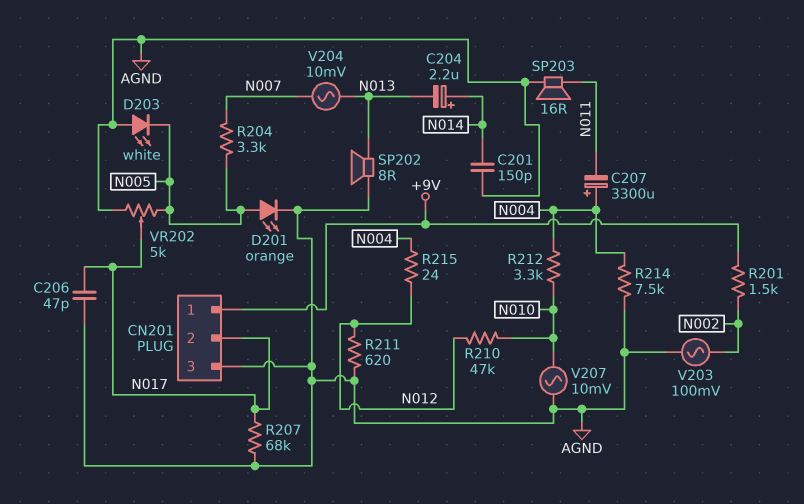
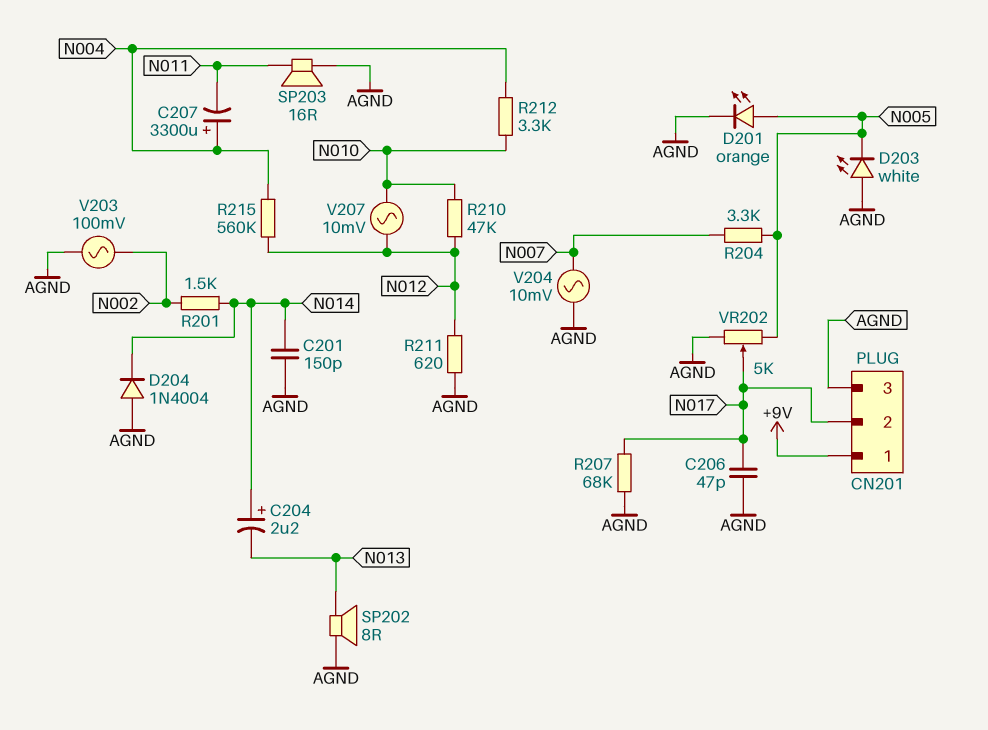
D204: none -> diode 1N4004 (A AGND, K N014)
R201: 1.5k (+9V, N002) -> 1.5k (N002, N014)
R214: 7.5k (AGND, N004) -> none
R215: 24 (N004, N012) -> 560k (N004, N012)
V204: AC 10mV (N007, N013) -> AC 10mV (AGND, N007)
V207: AC 10mV (AGND, N010) -> AC 10mV (N010, N012)

